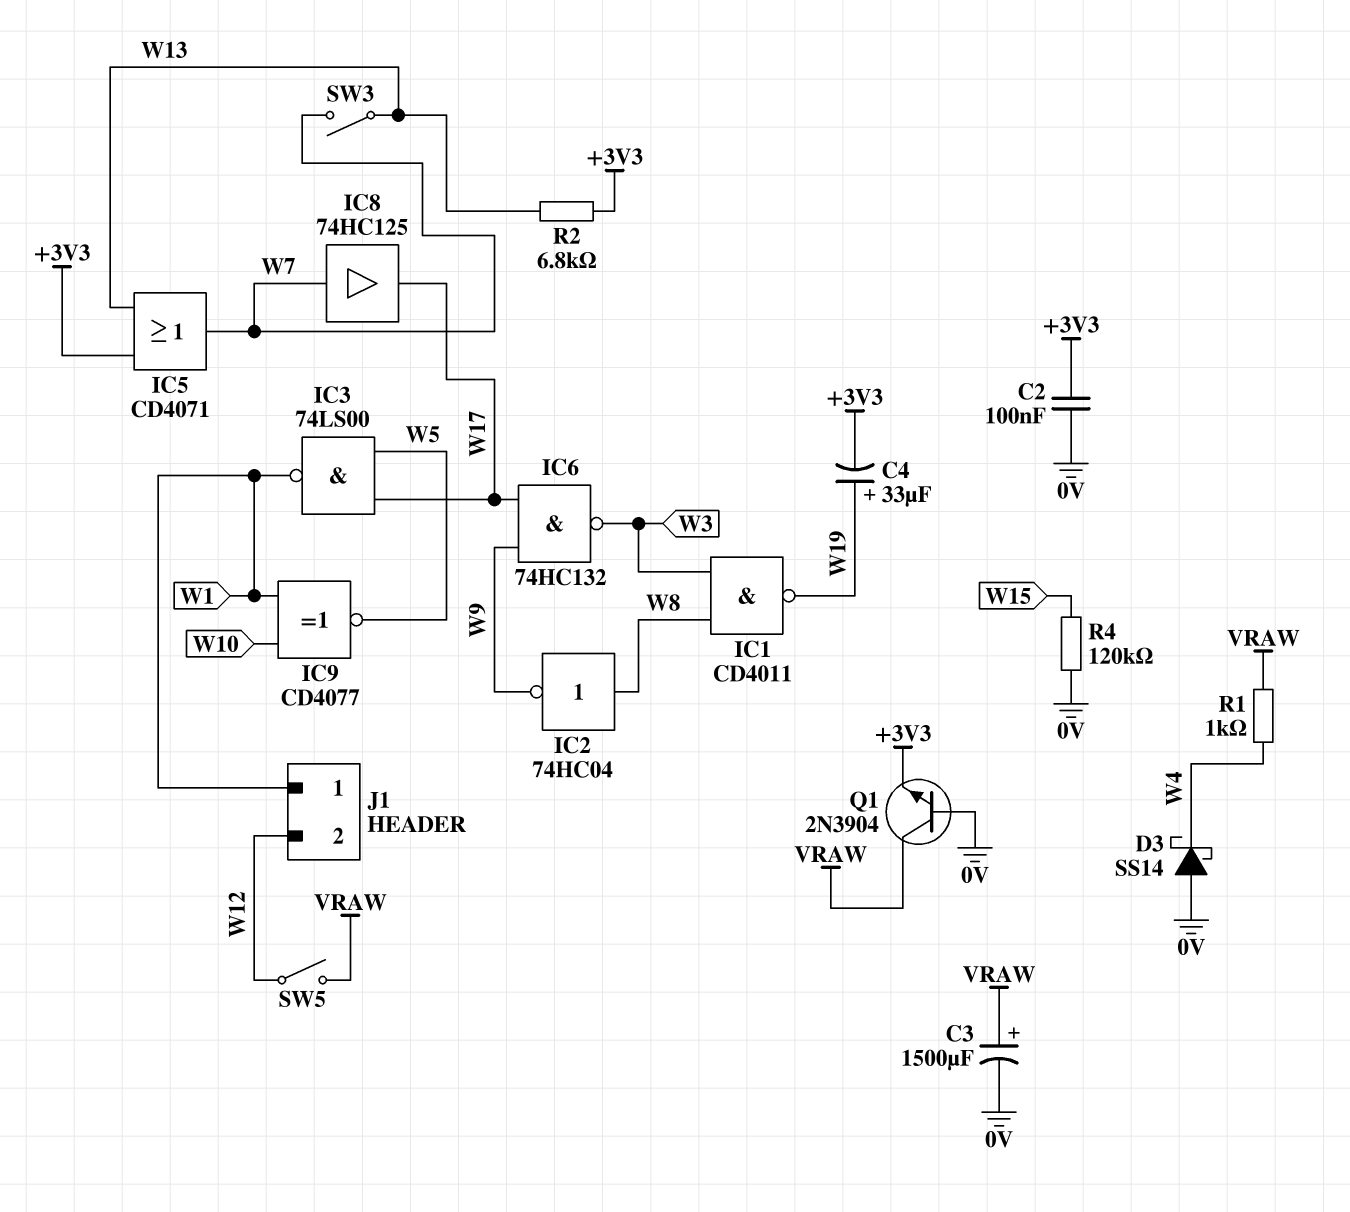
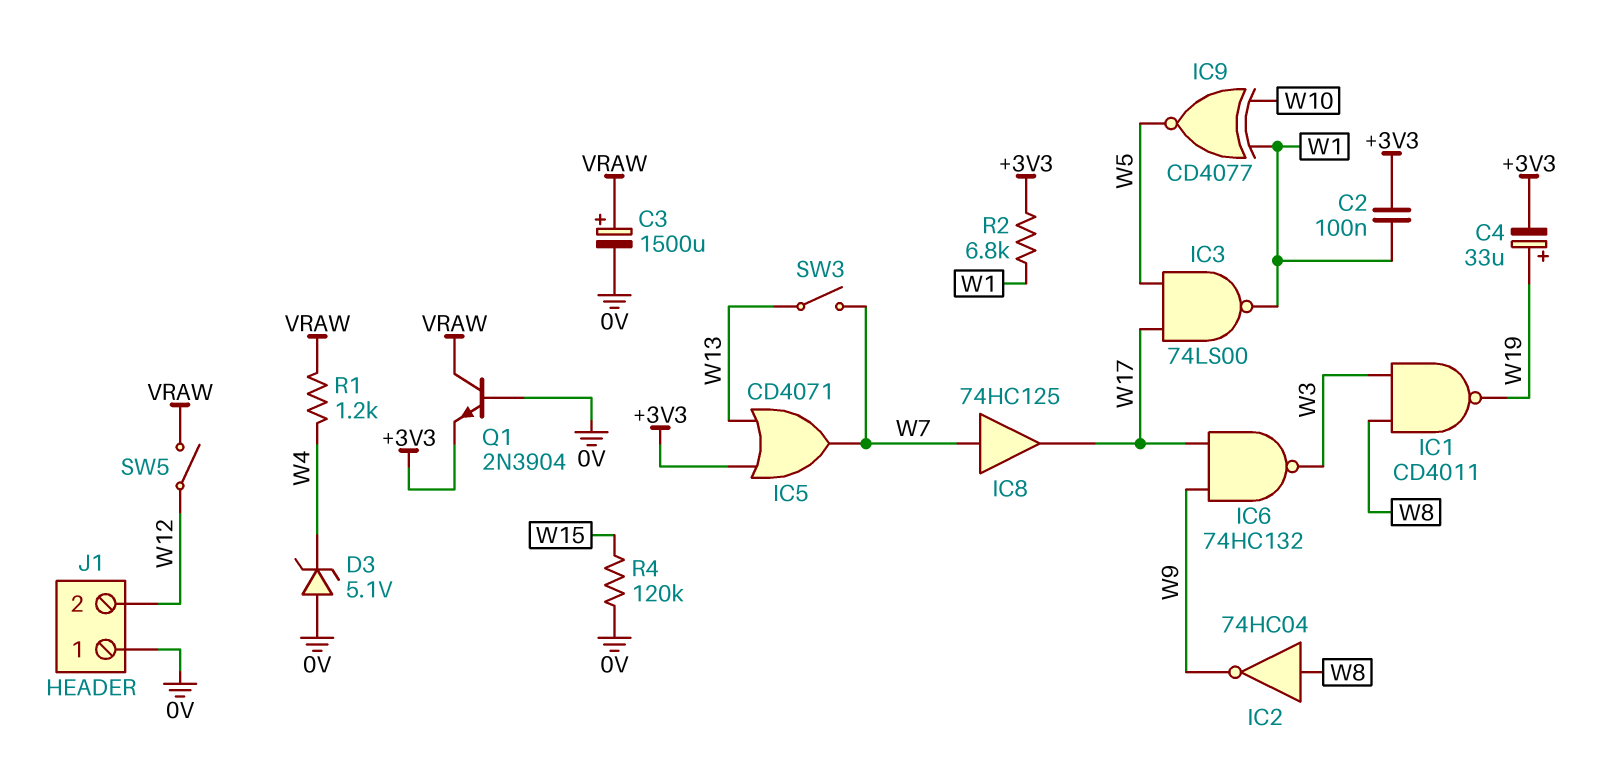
C2: 100nF (+3V3, 0V) -> 100nF (+3V3, W1)
D3: schottky SS14 (A 0V, K W4) -> zener 5.1V (A 0V, K W4)
J1 pin 1: W1 -> 0V
R1: 1k (VRAW, W4) -> 1.2k (VRAW, W4)
R2: 6.8k (+3V3, W13) -> 6.8k (+3V3, W1)

